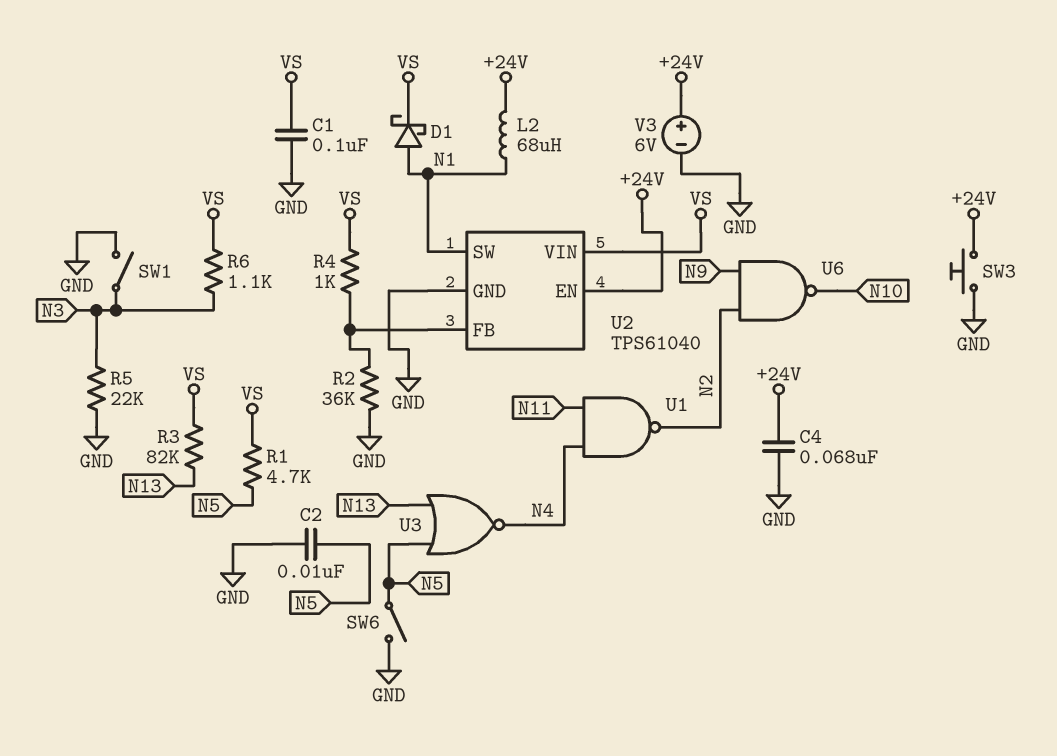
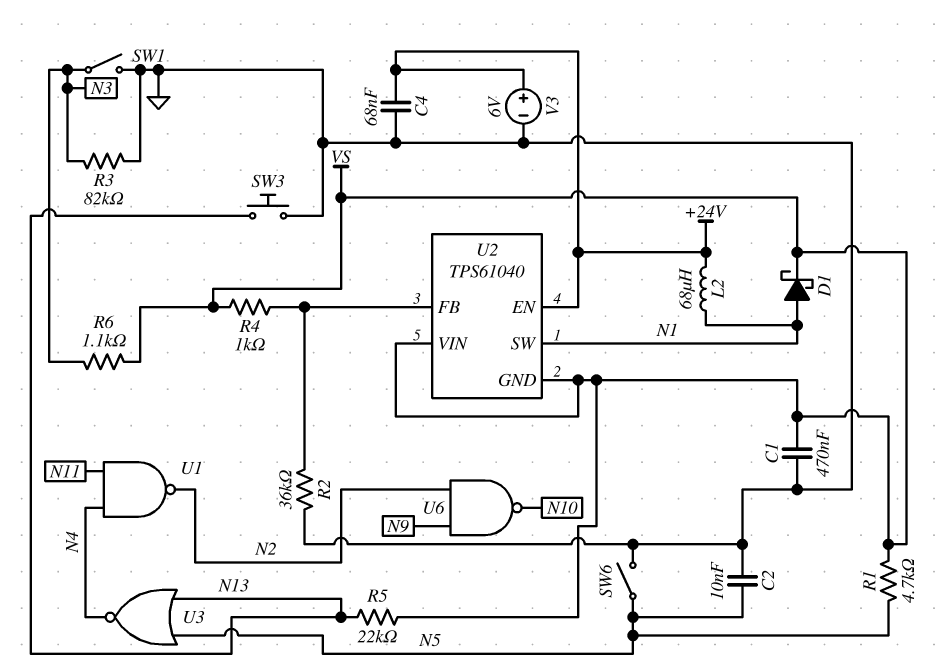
C1: 100nF (GND, VS) -> 470nF (GND, VS)
R3: 82k (N13, VS) -> 82k (GND, N3)
R5: 22k (GND, N3) -> 22k (N13, VS)
SW3: button (+24V, GND) -> button (GND, N13)
U2 pin GND: GND -> VS

